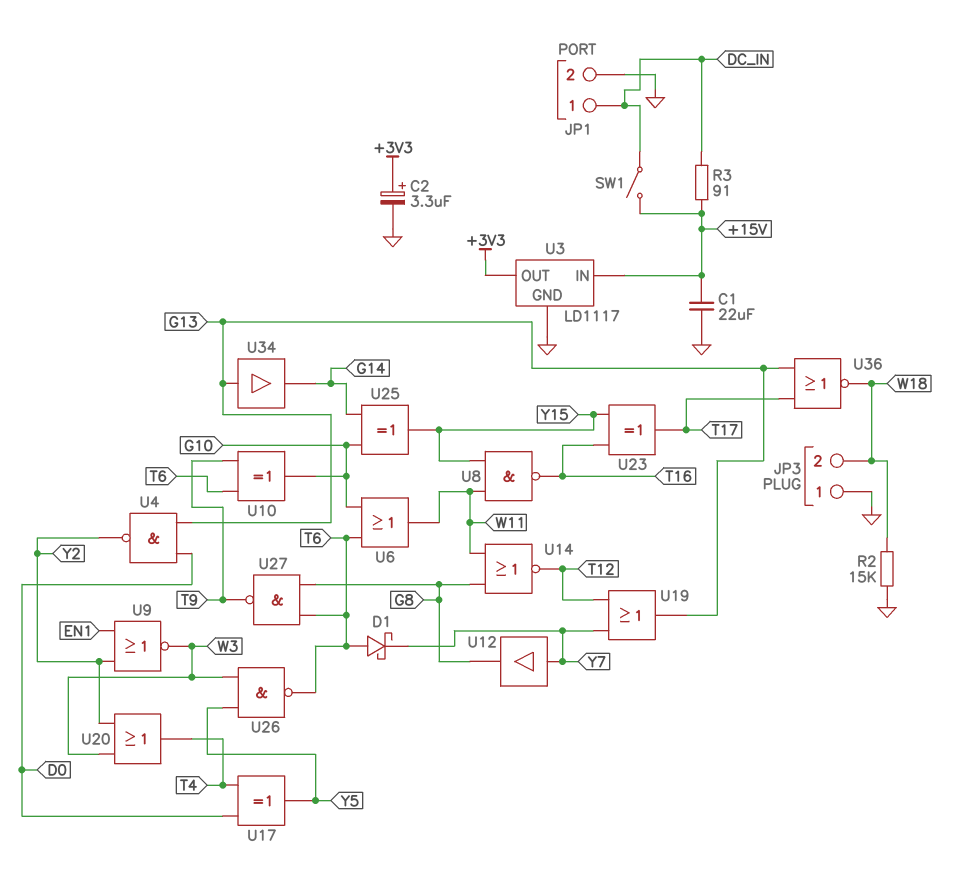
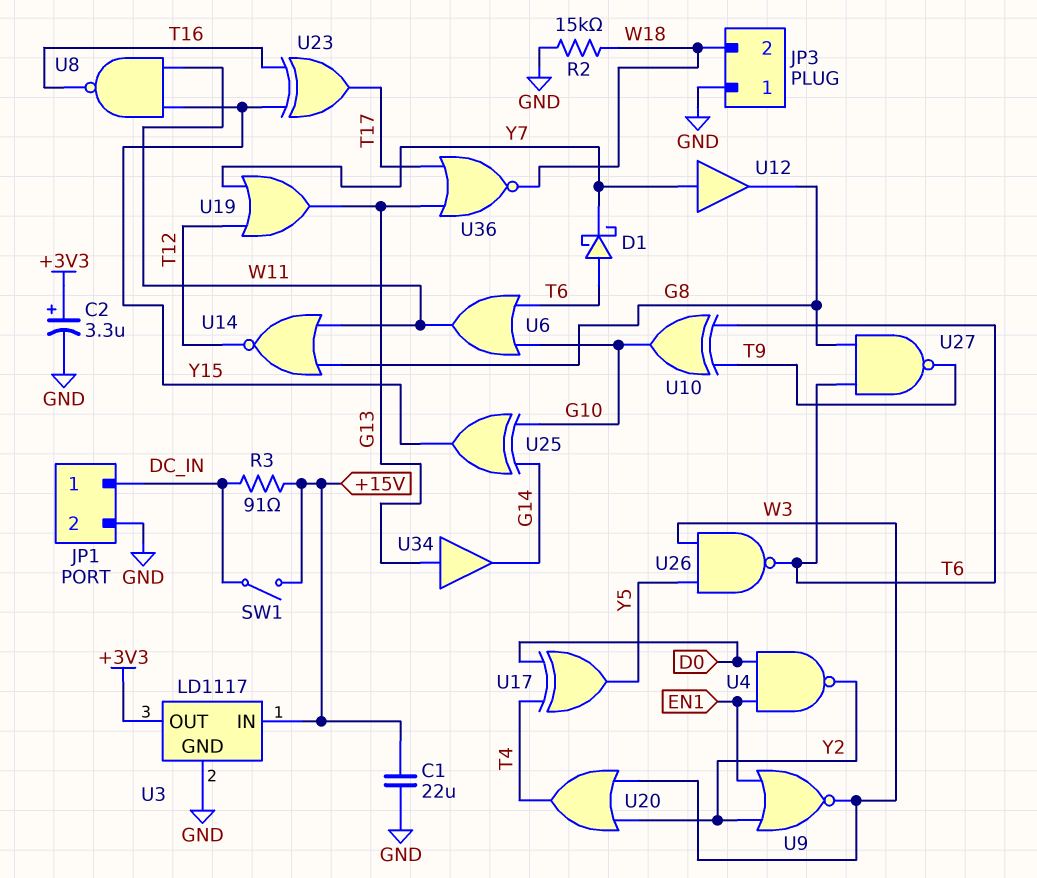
U4: NAND (in D0, in G13, out Y2) -> NAND (in D0, in EN1, out Y2)

